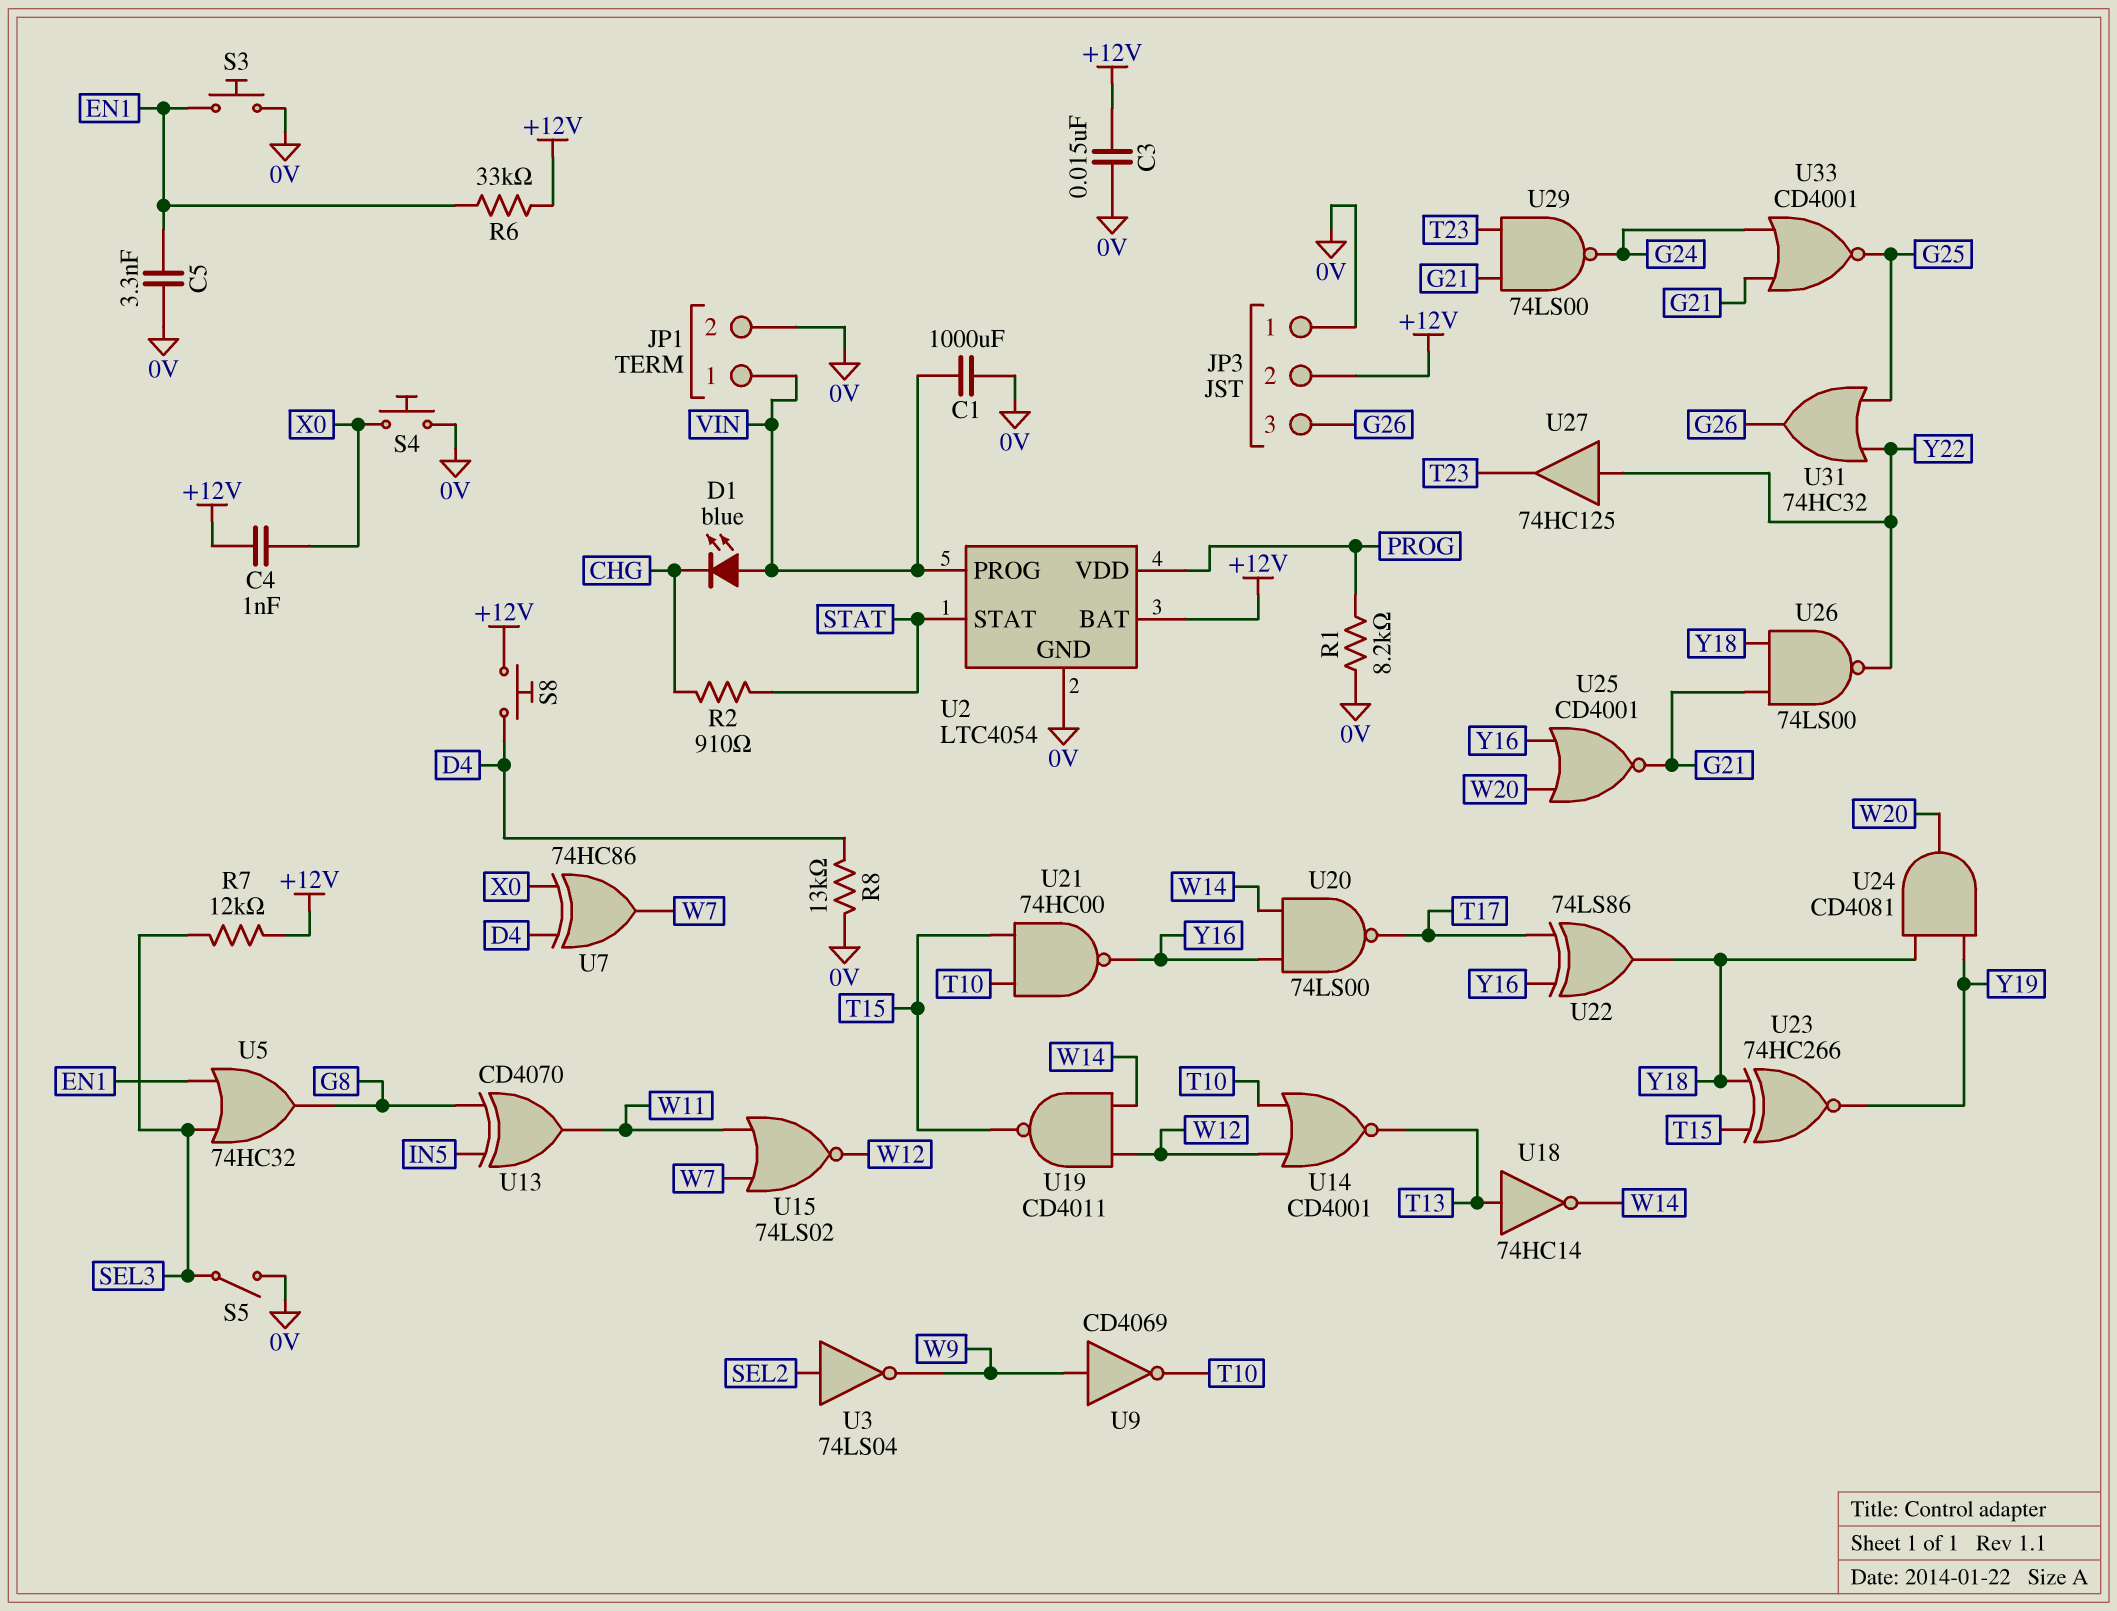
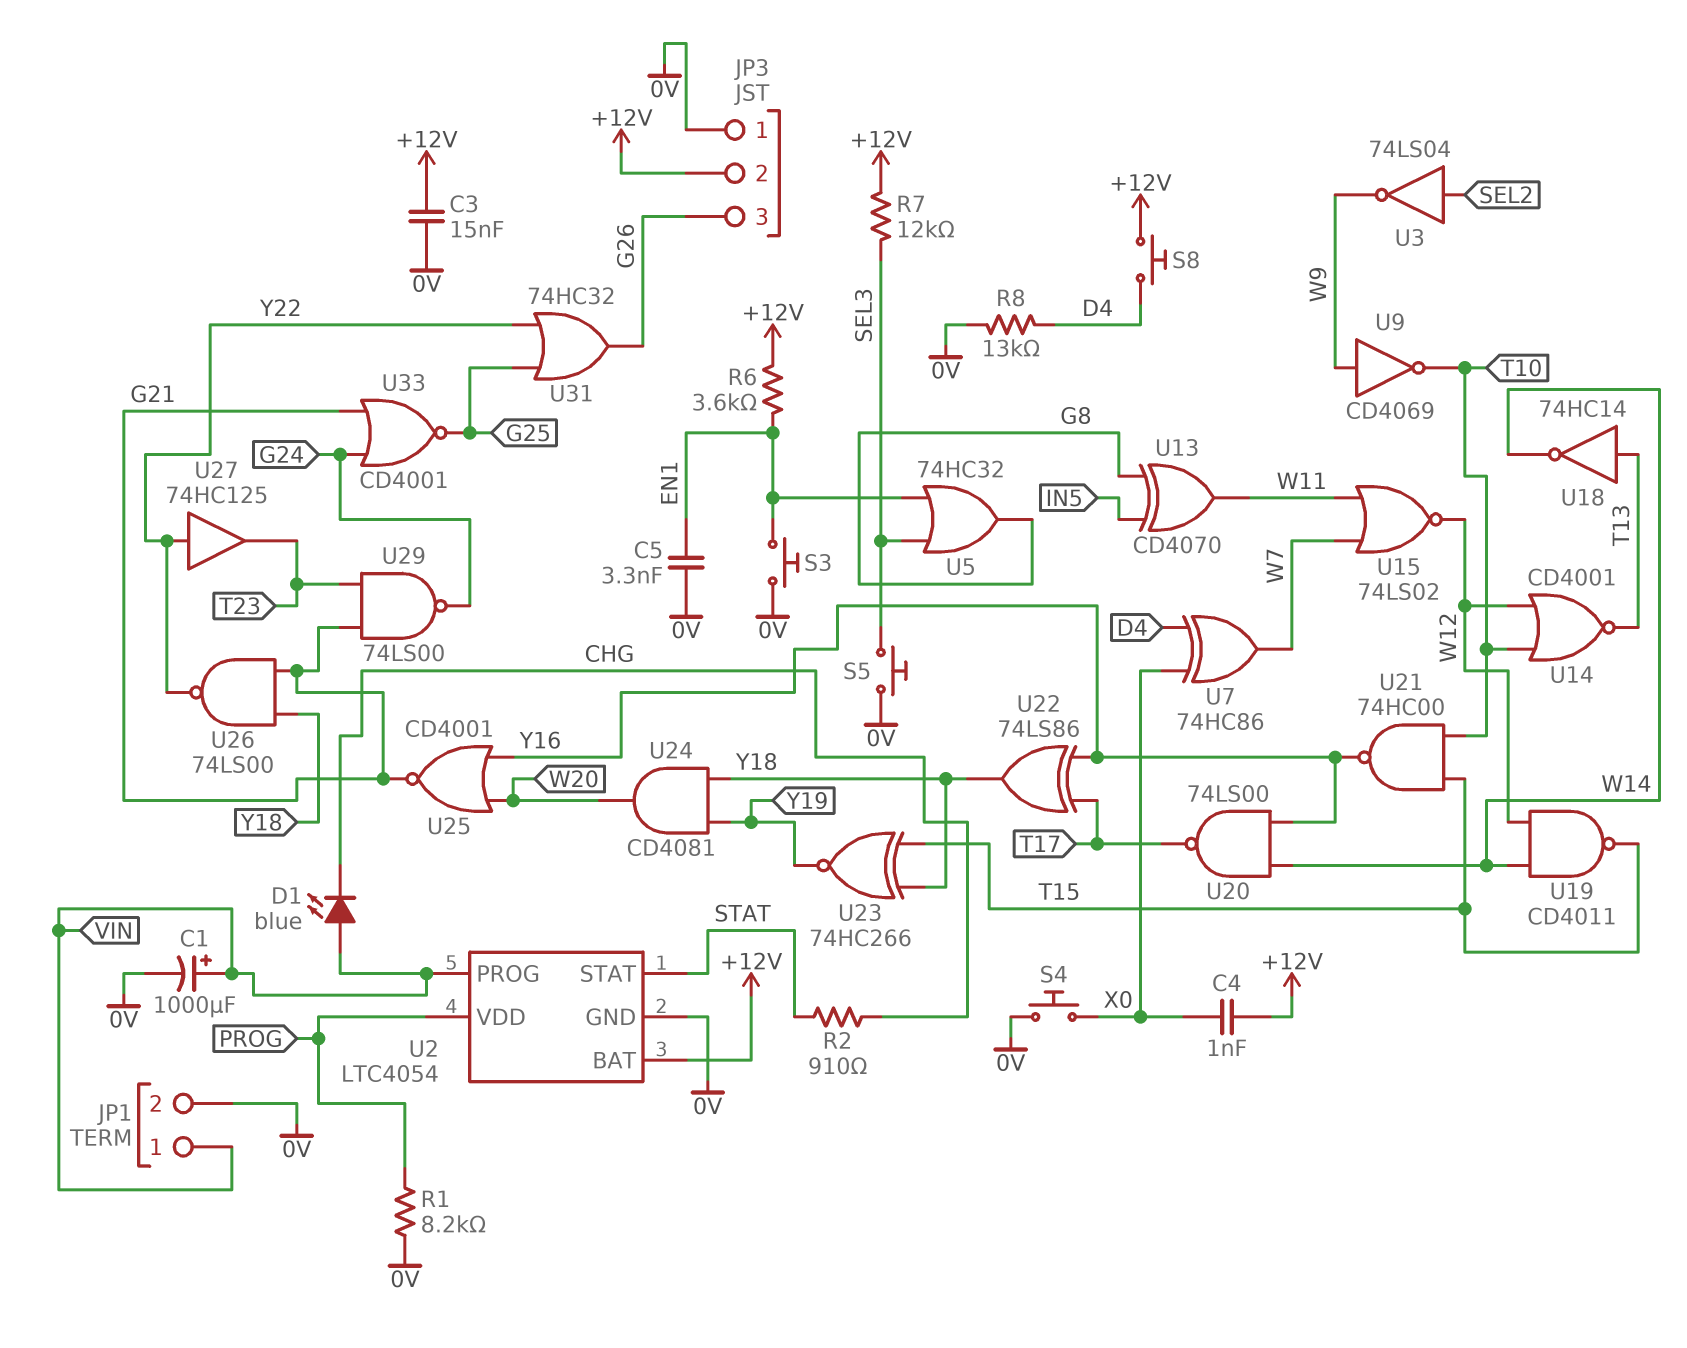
C1: 1000uF (0V, VIN) -> 1000uF (plus VIN, minus 0V)
R6: 33k (+12V, EN1) -> 3.6k (+12V, EN1)
S5: switch (0V, SEL3) -> button (0V, SEL3)

